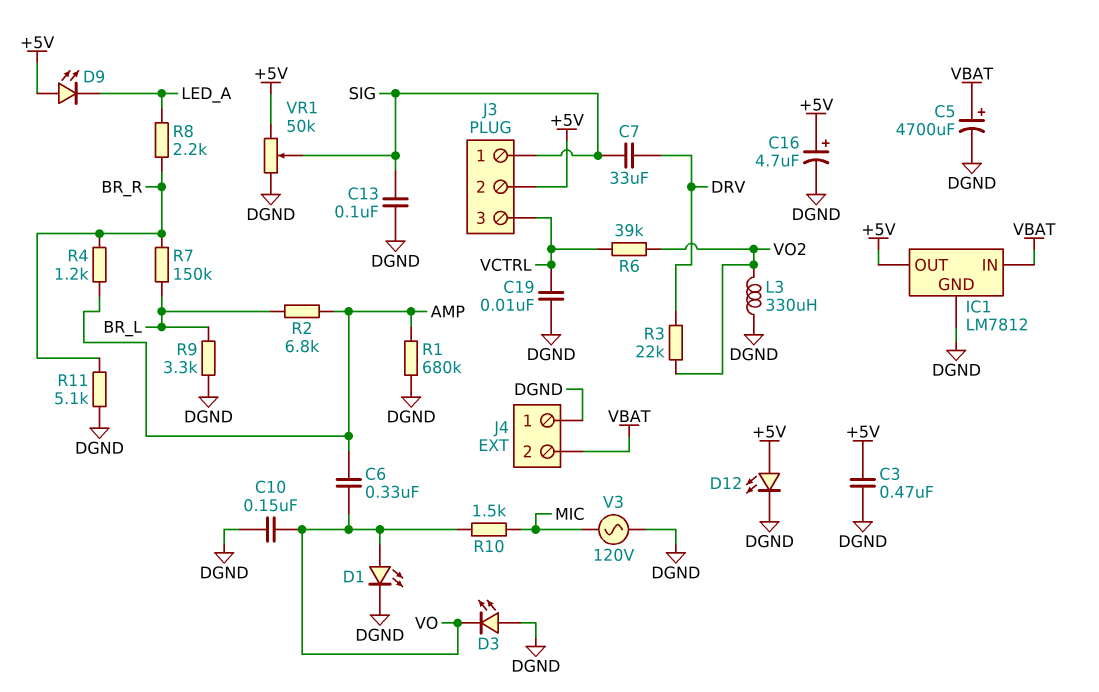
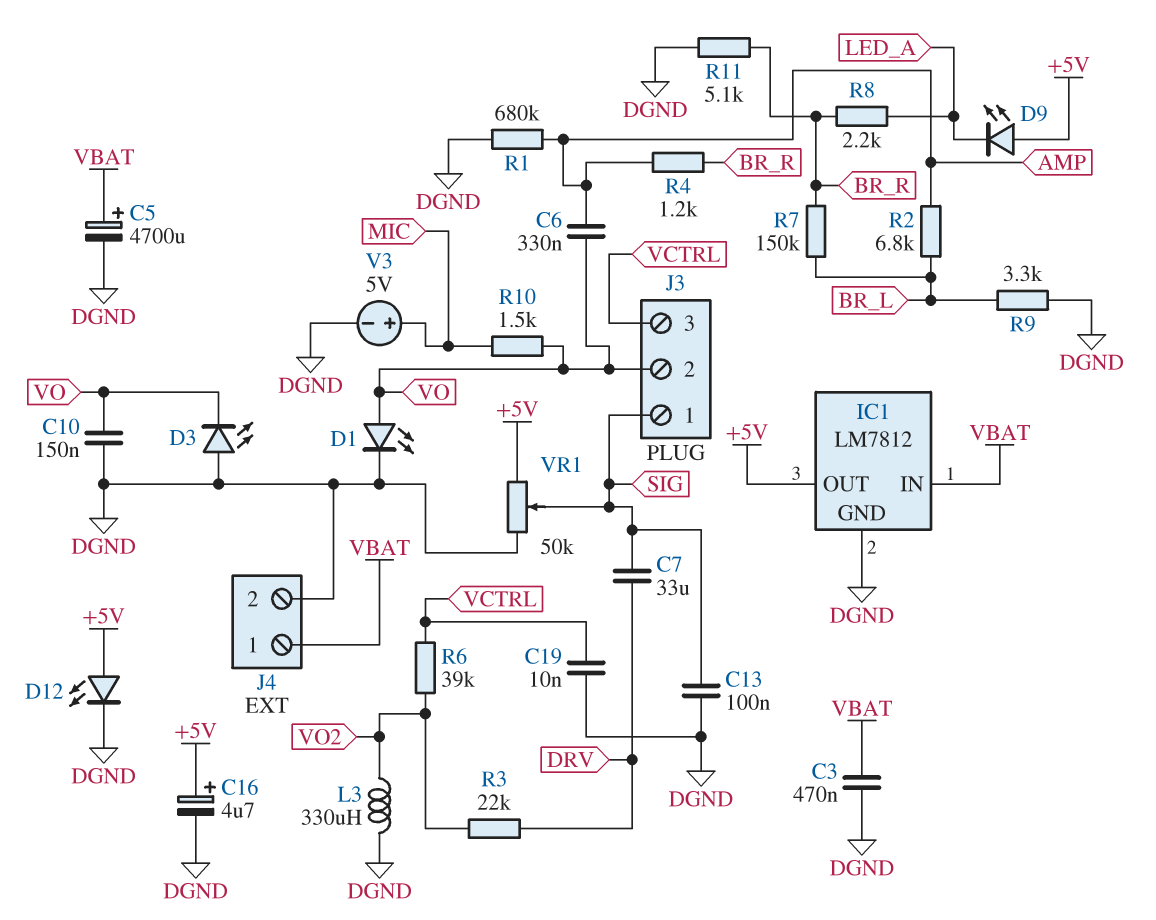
C3: 470nF (+5V, DGND) -> 470nF (DGND, VBAT)
J3 pin 2: +5V -> VO
J4 pin 1: DGND -> VBAT
J4 pin 2: VBAT -> DGND
V3: AC 120V (DGND, MIC) -> 5V (plus MIC, minus DGND)

